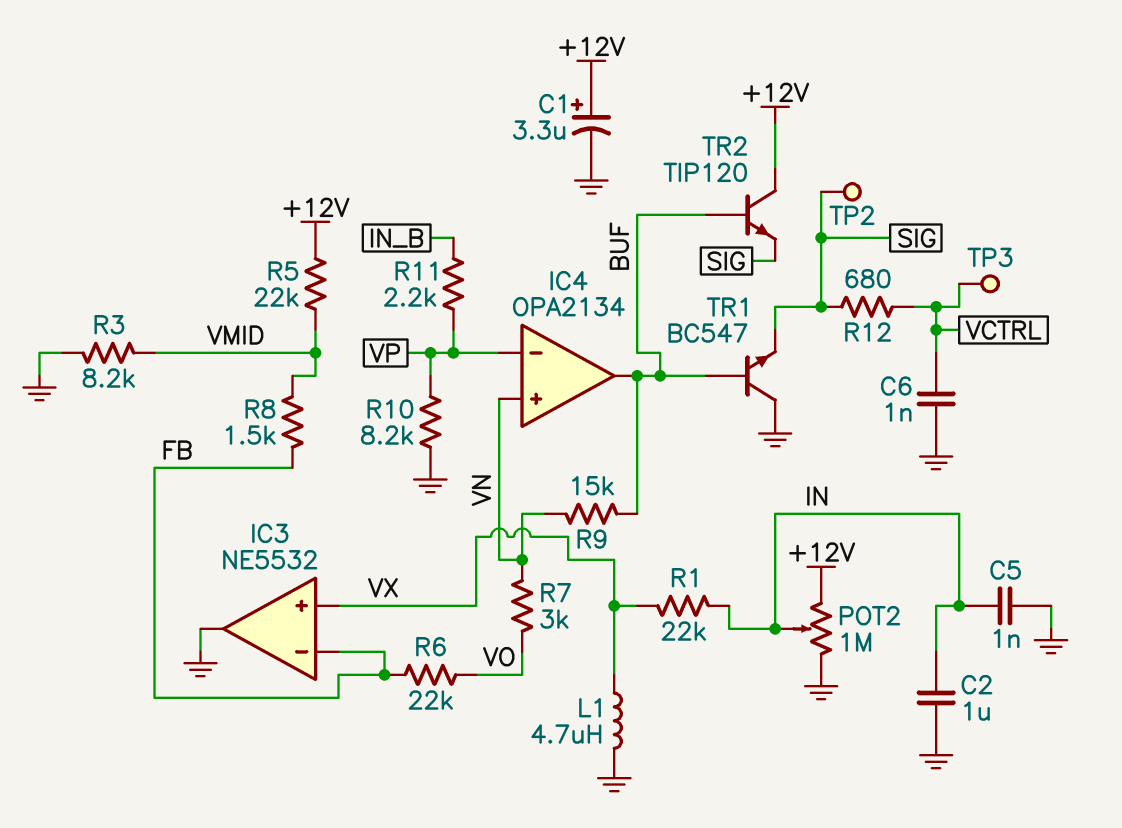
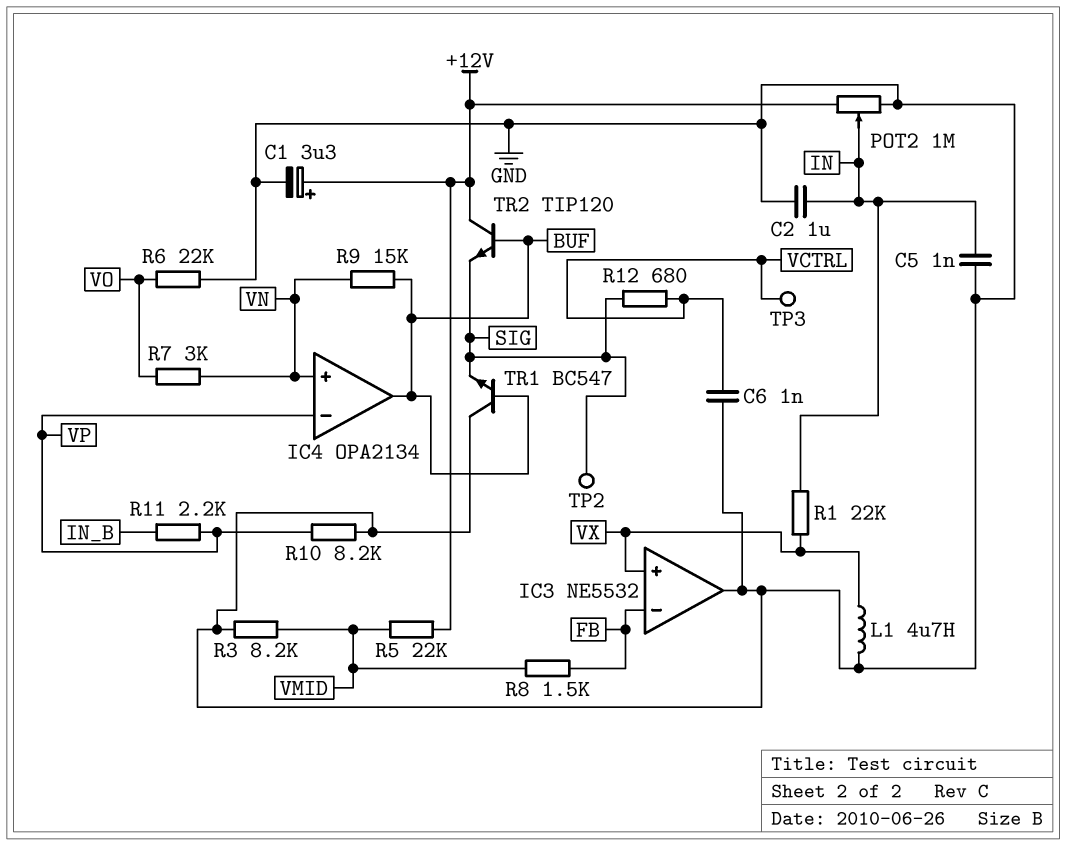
R6: 22k (FB, VO) -> 22k (GND, VO)

